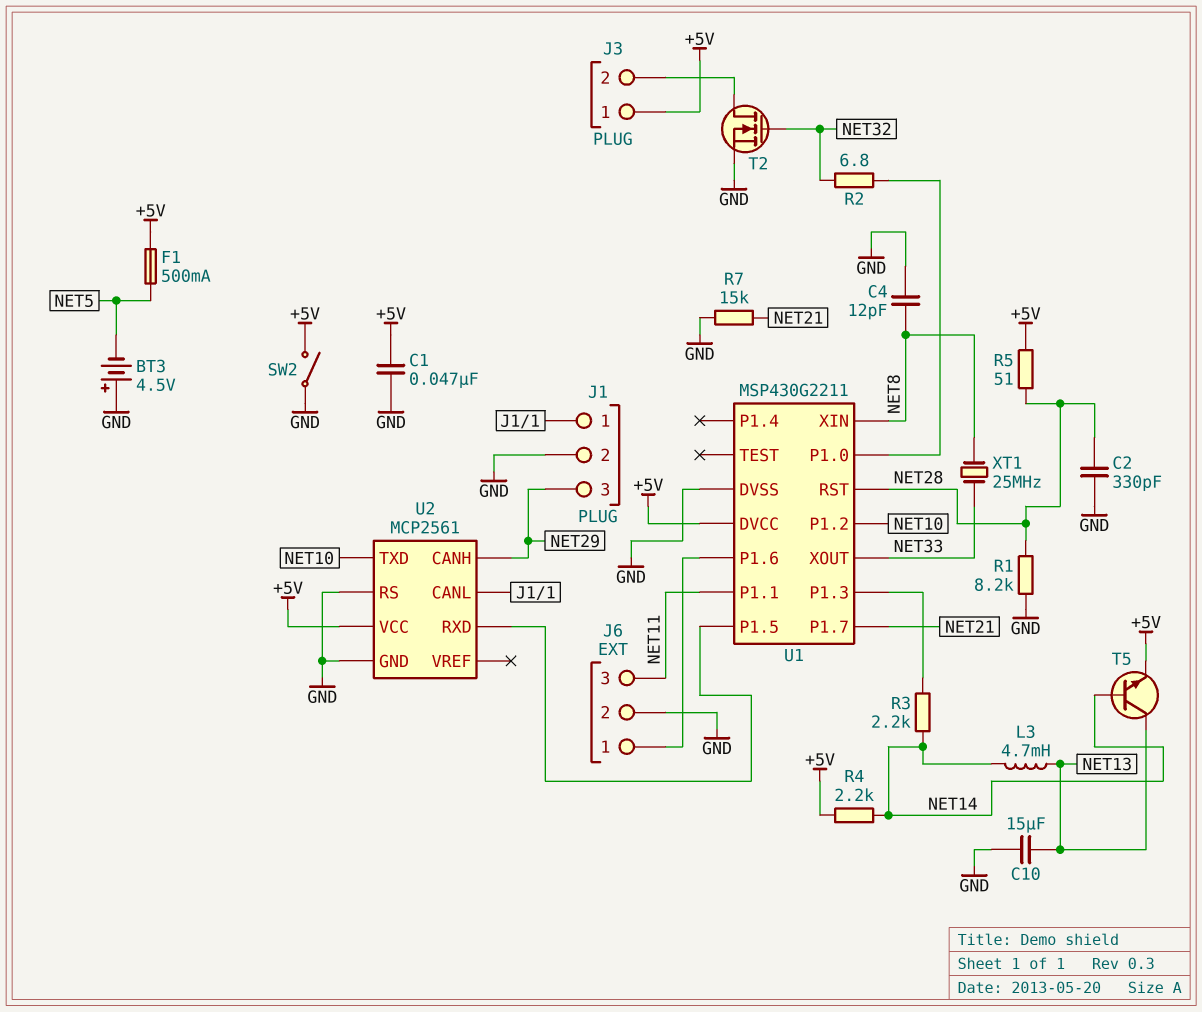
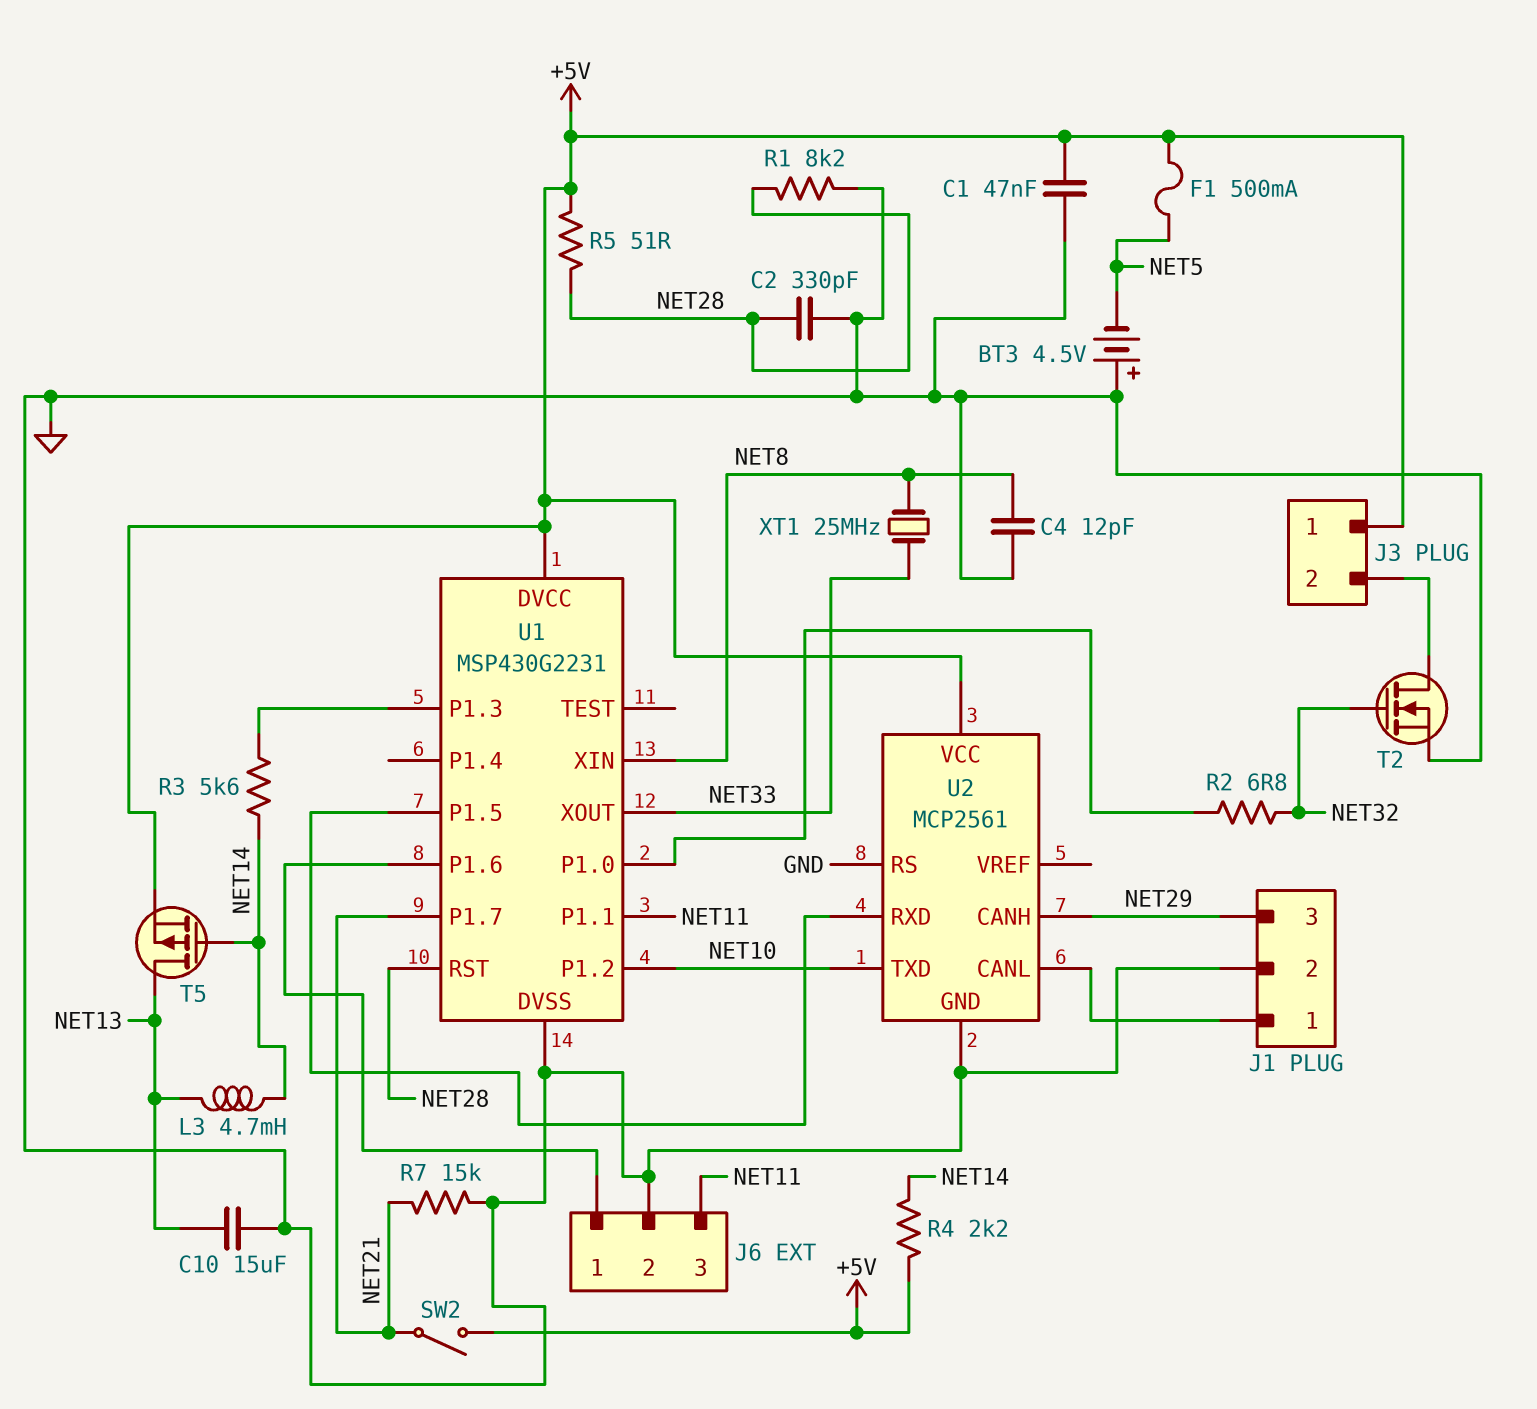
R3: 2.2k (NET14, U1/P1.3) -> 5.6k (NET14, U1/P1.3)
SW2: switch (+5V, GND) -> switch (+5V, NET21)
T5: NPN (B NET14, C NET13, E +5V) -> PMOS (G NET14, D NET13, S +5V)
U1: MSP430G2211 -> MSP430G2231

